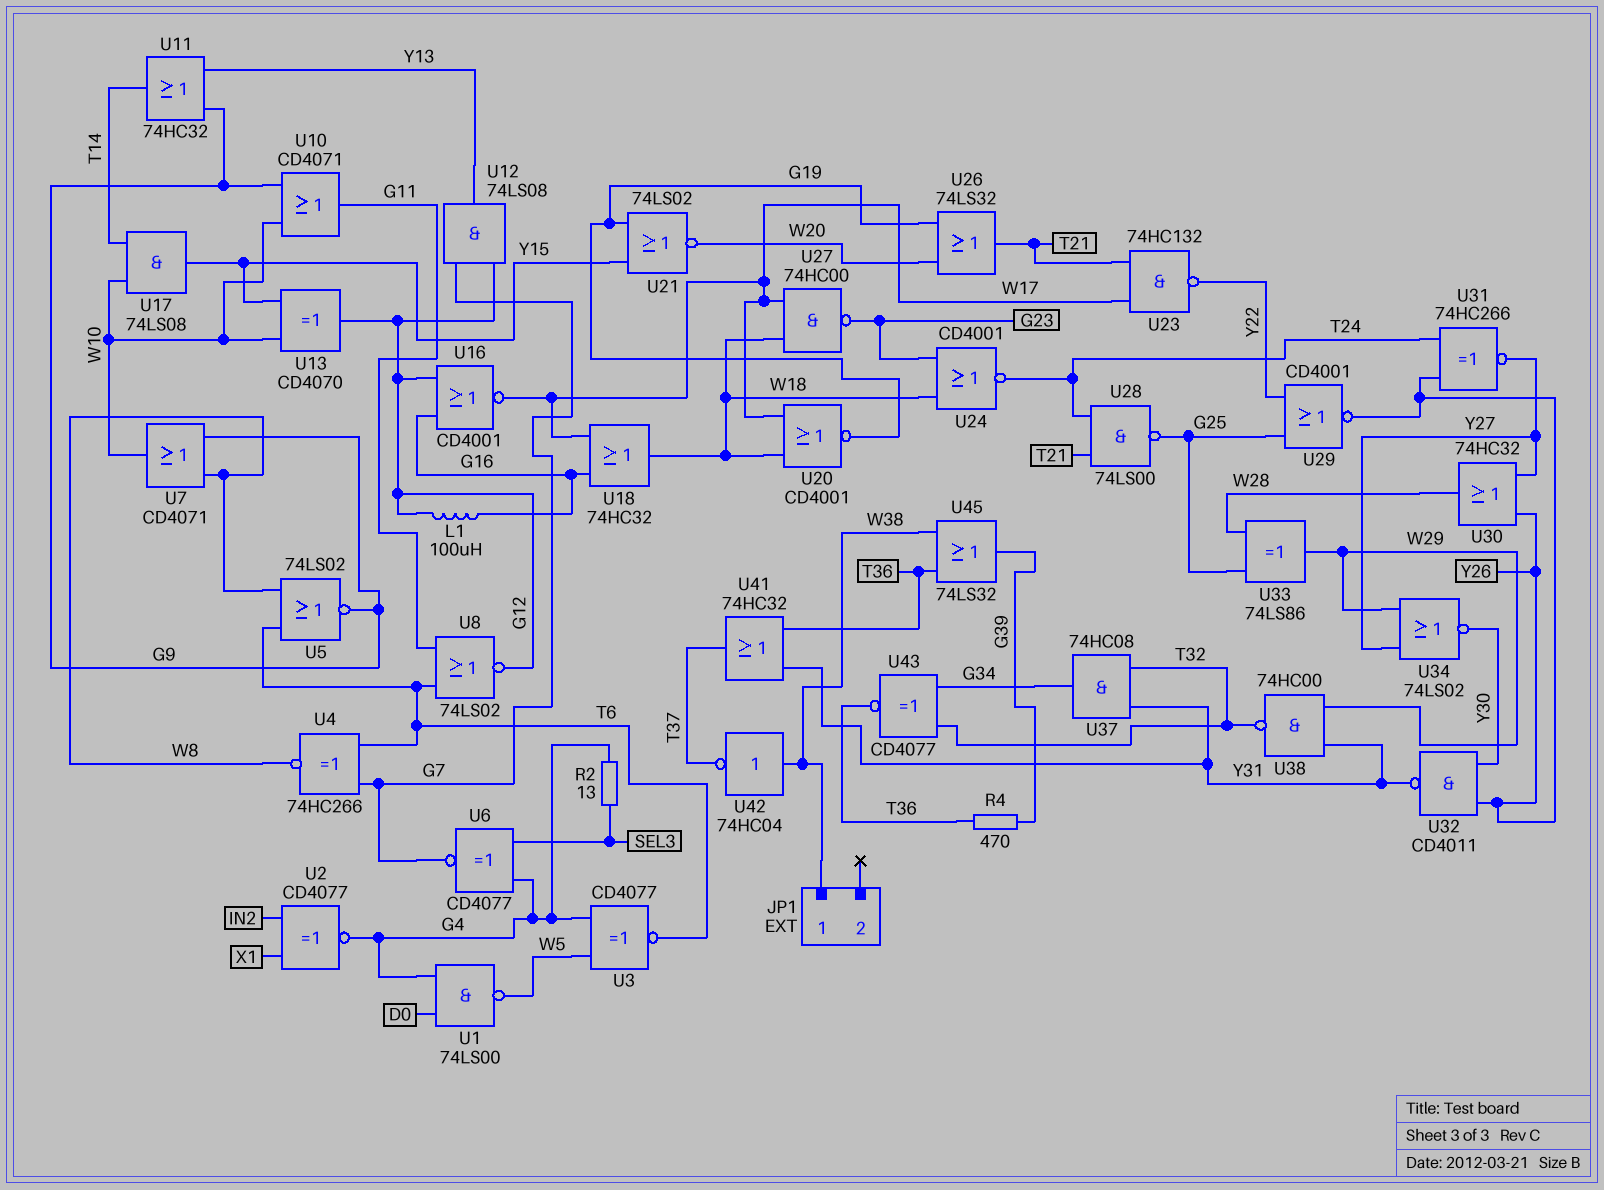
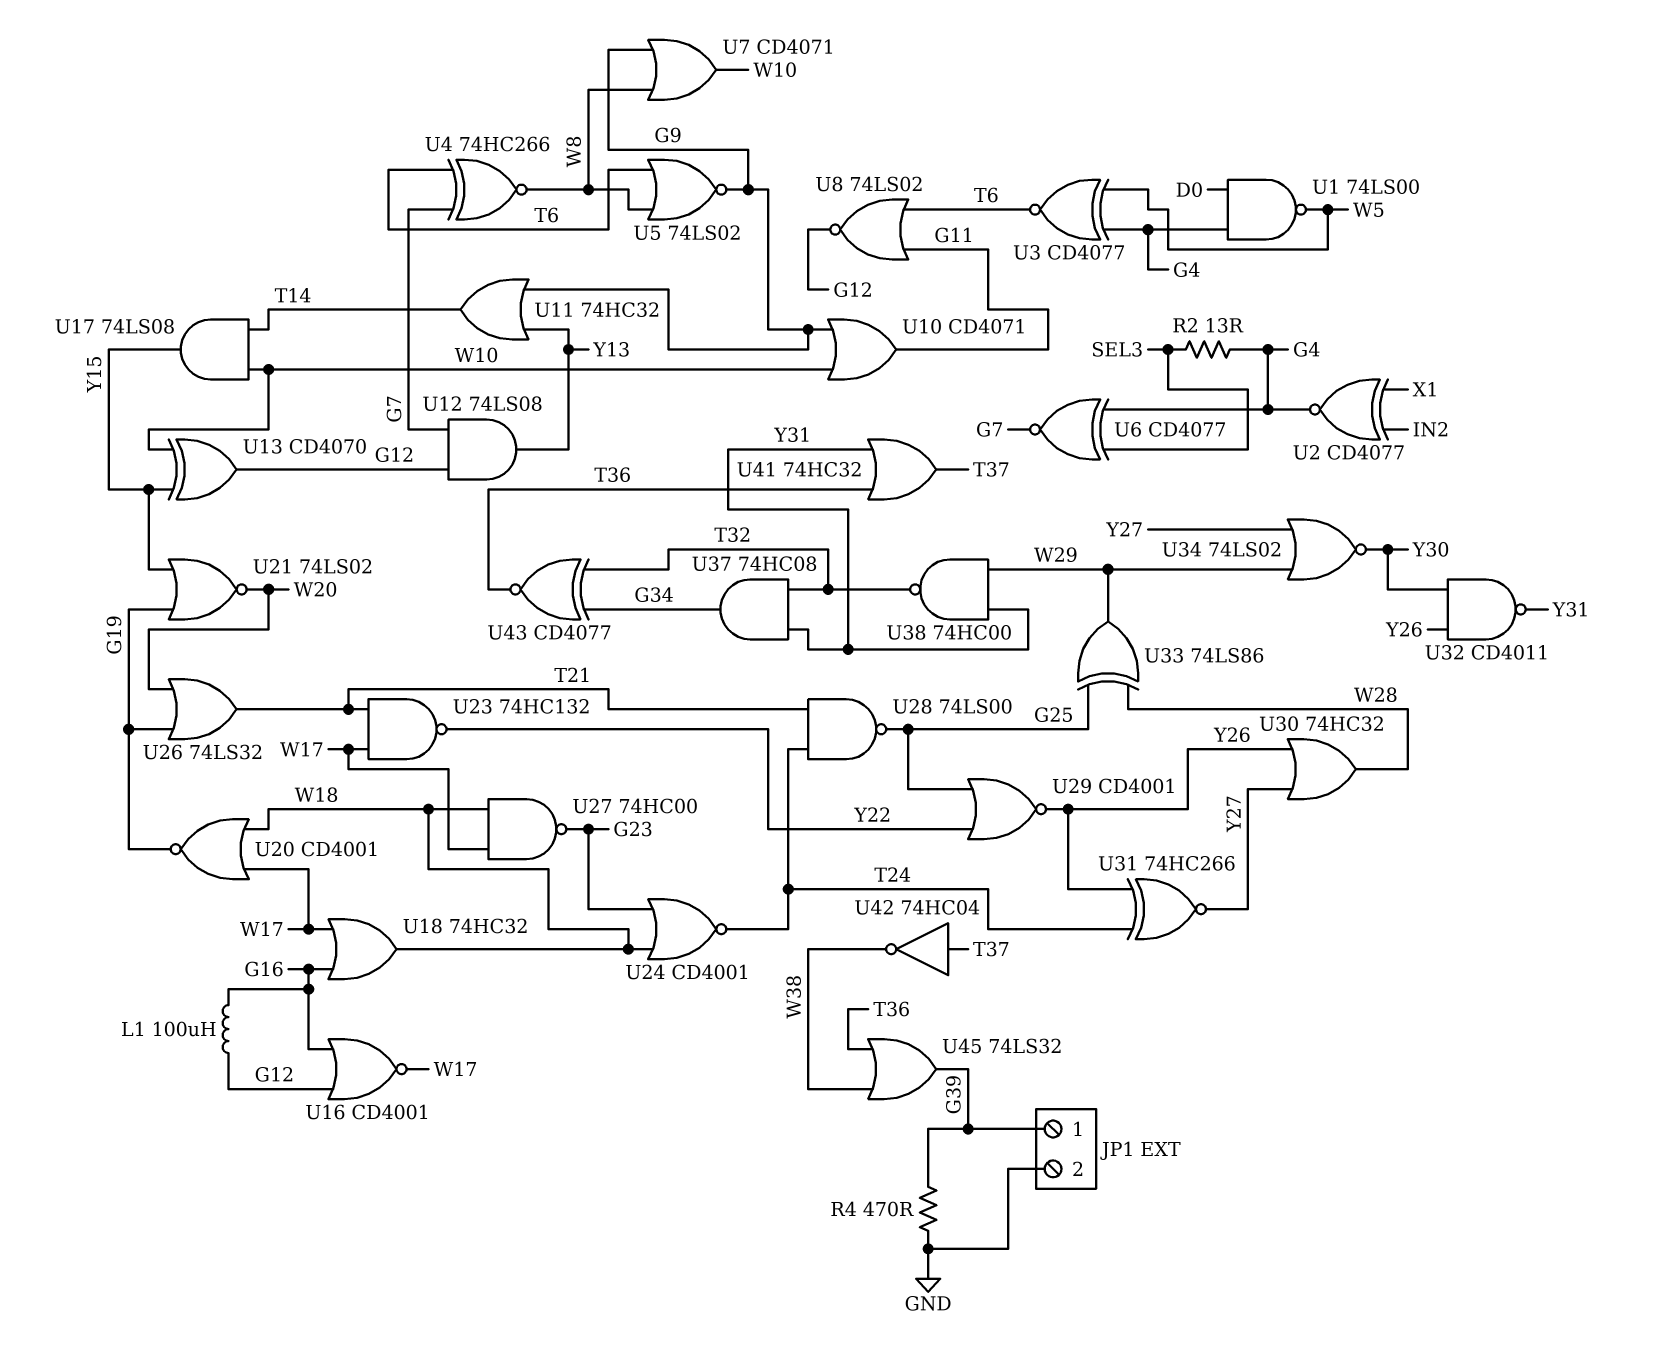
JP1 pin 1: W38 -> G39
JP1 pin 2: none -> GND
R4: 470 (G39, T36) -> 470 (G39, GND)
U42: NOT 74HC04 (in W38, out T37) -> NOT 74HC04 (in T37, out W38)

